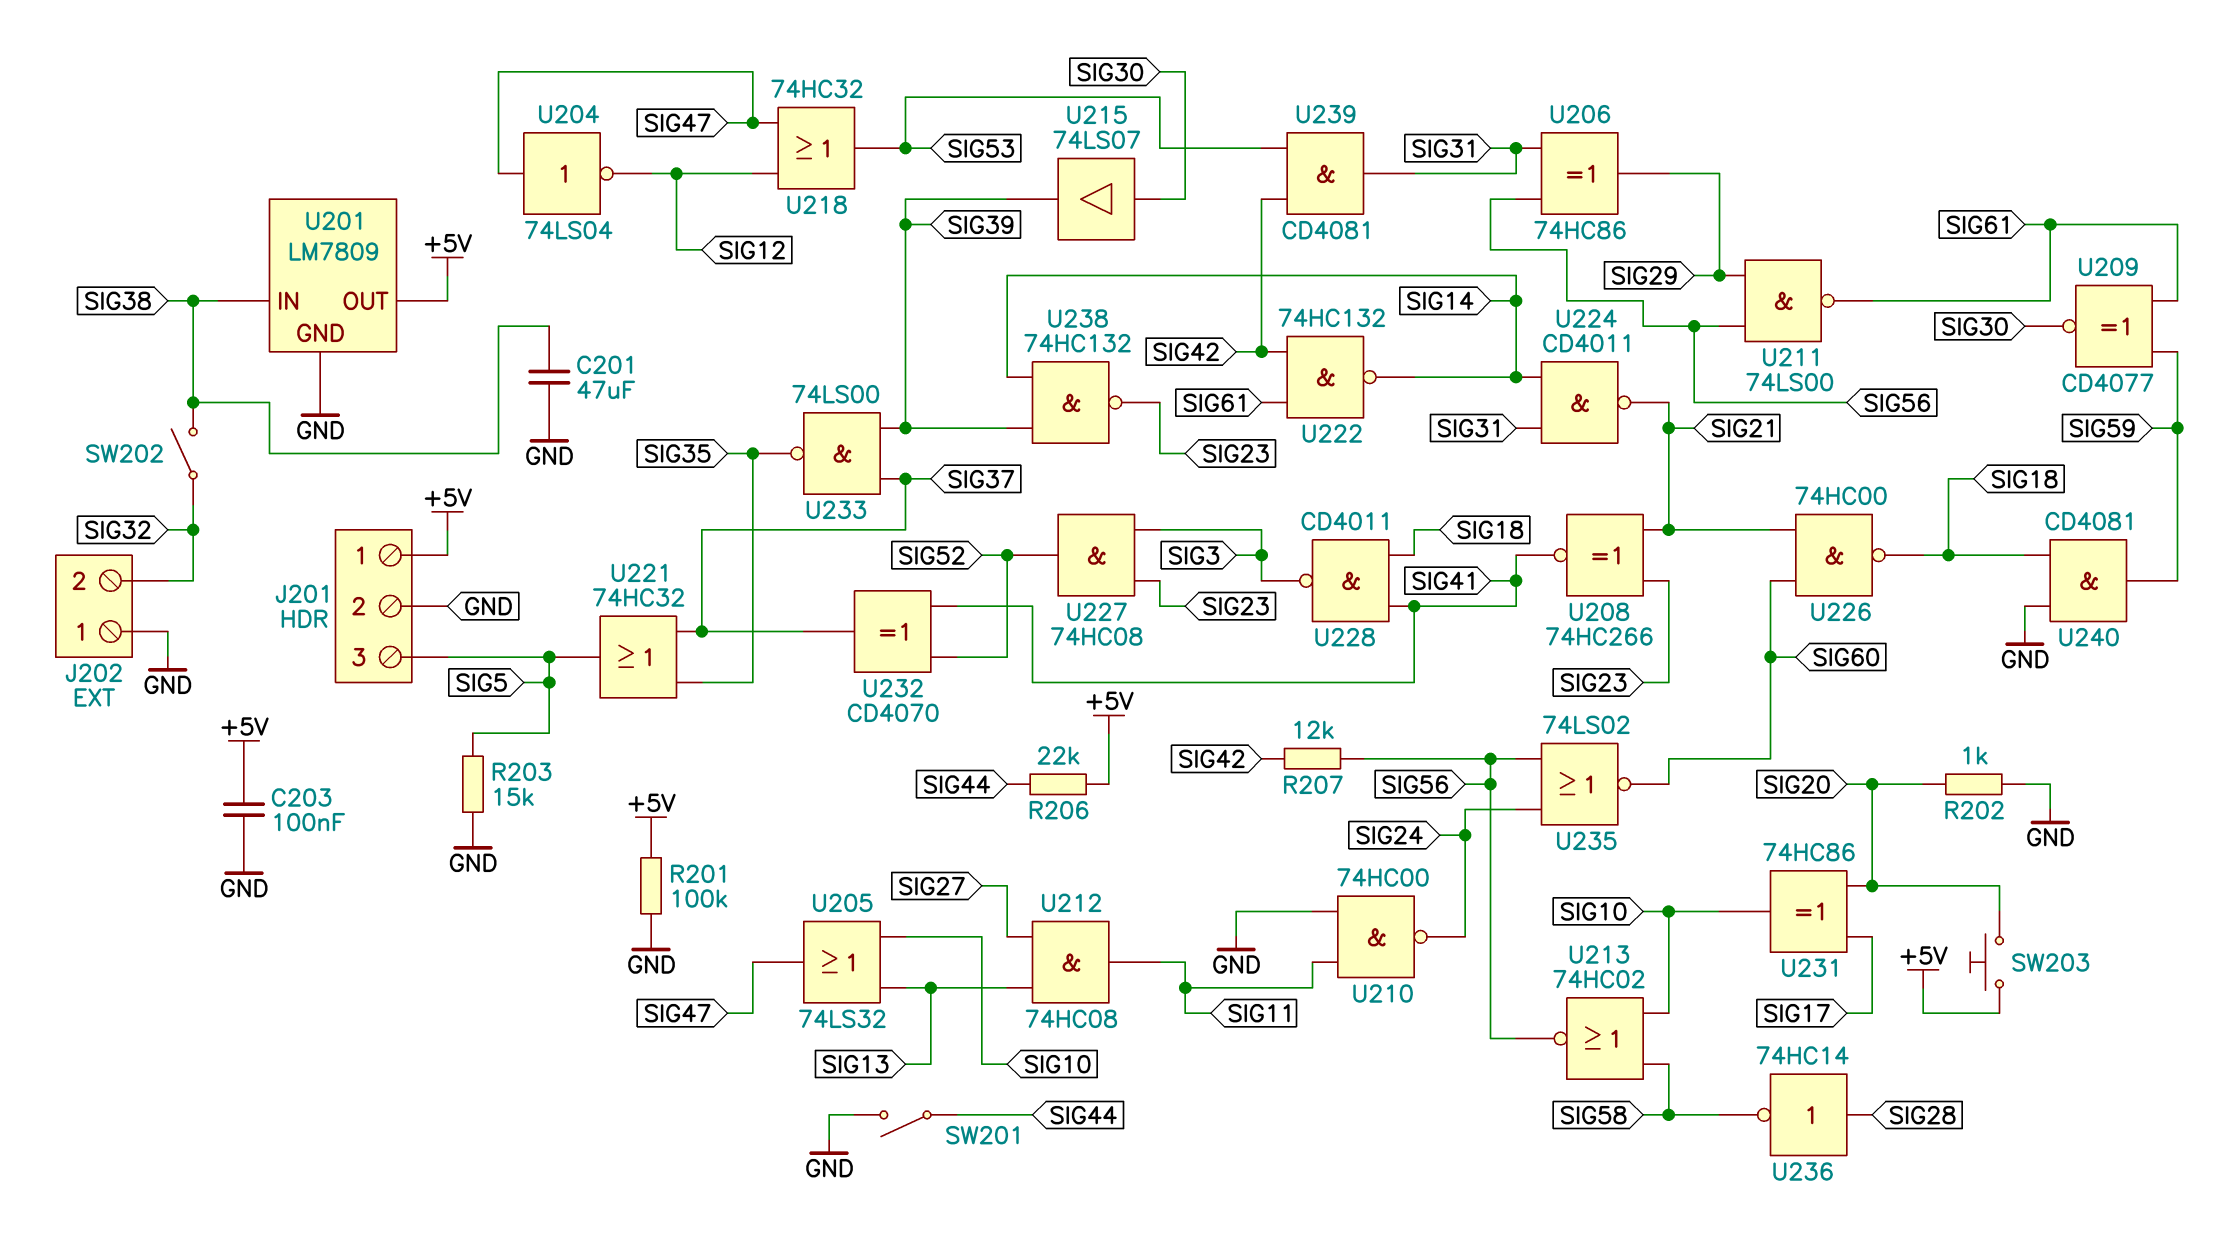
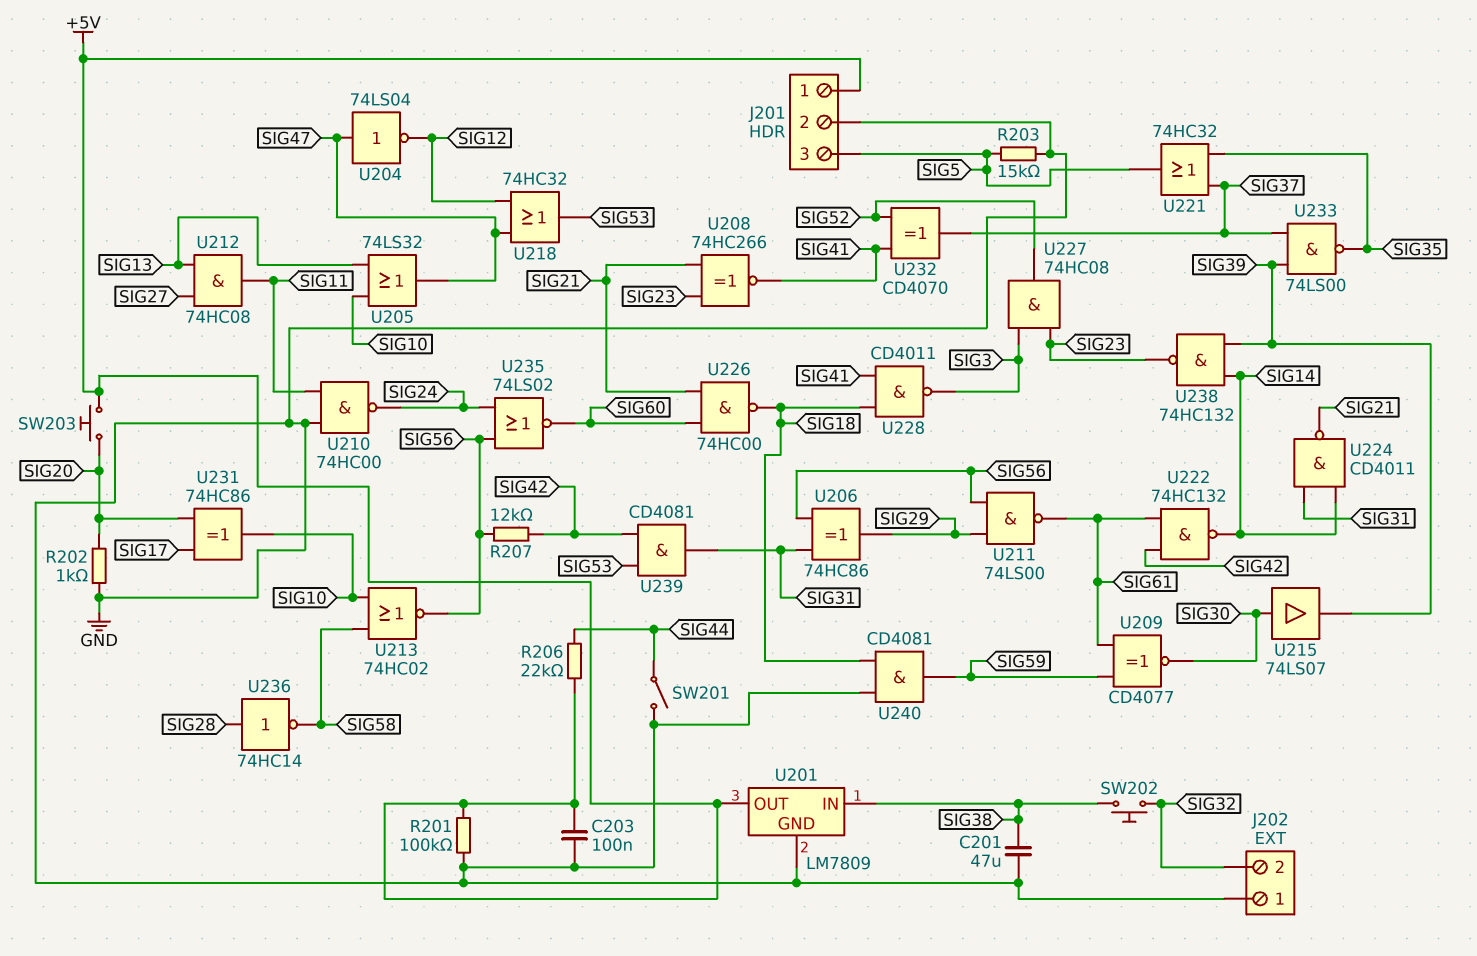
SW202: switch (SIG32, SIG38) -> button (SIG32, SIG38)

